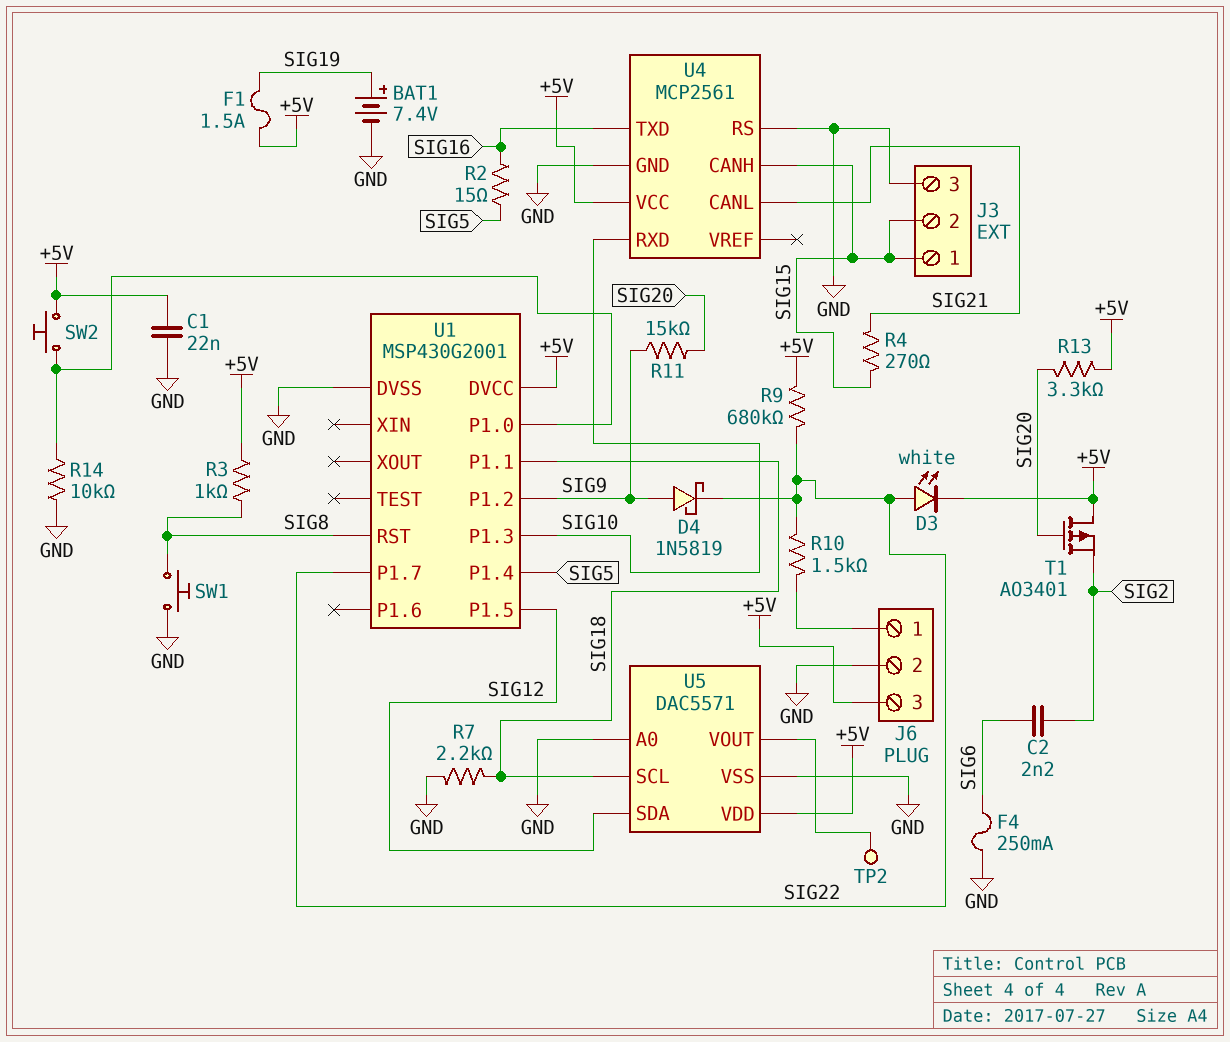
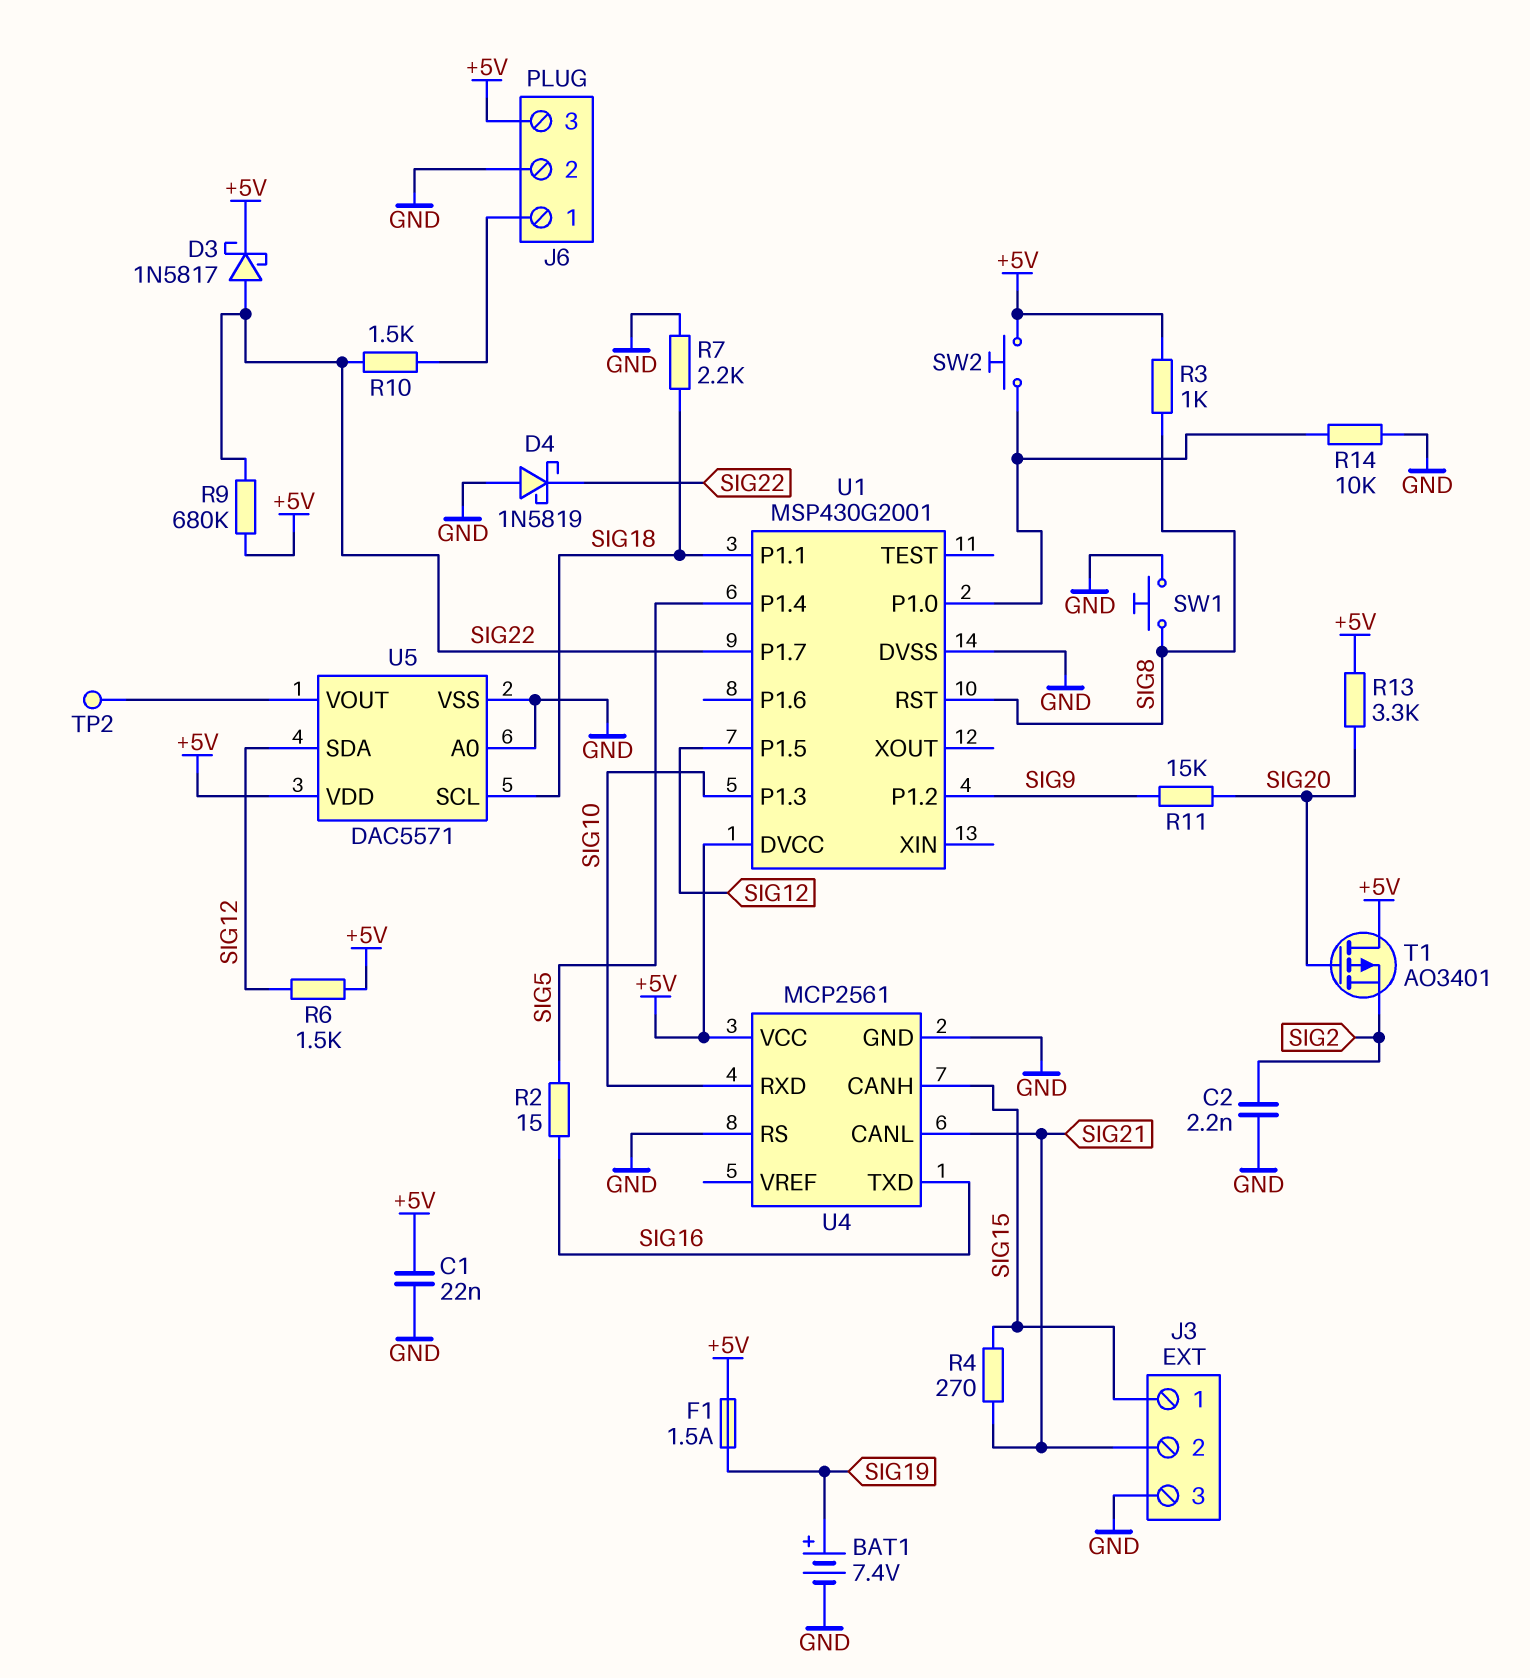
C2: 2.2nF (SIG2, SIG6) -> 2.2nF (GND, SIG2)
D3: LED white (A SIG22, K +5V) -> schottky 1N5817 (A SIG22, K +5V)
D4: schottky 1N5819 (A SIG9, K SIG22) -> schottky 1N5819 (A GND, K SIG22)
F4: 250mA (GND, SIG6) -> none
J3 pin 2: SIG15 -> SIG21
R6: none -> 1.5k (+5V, SIG12)

